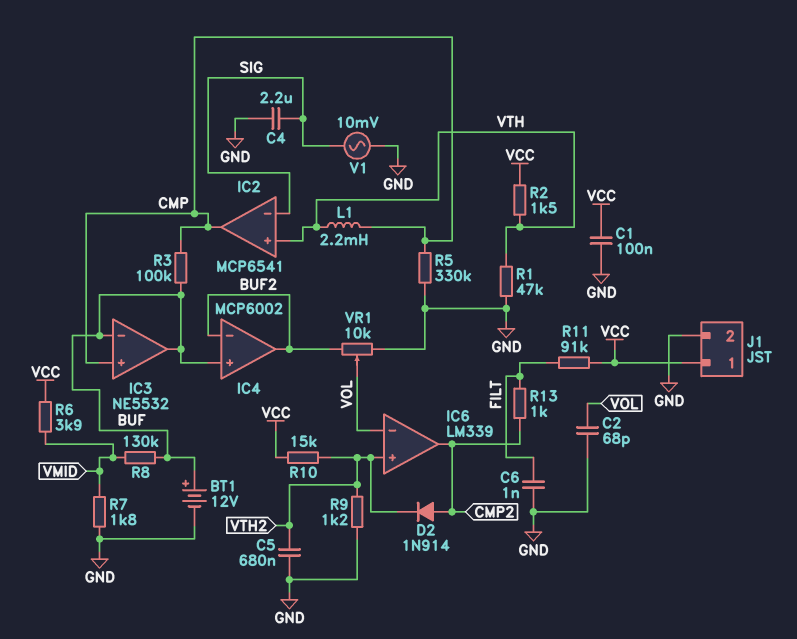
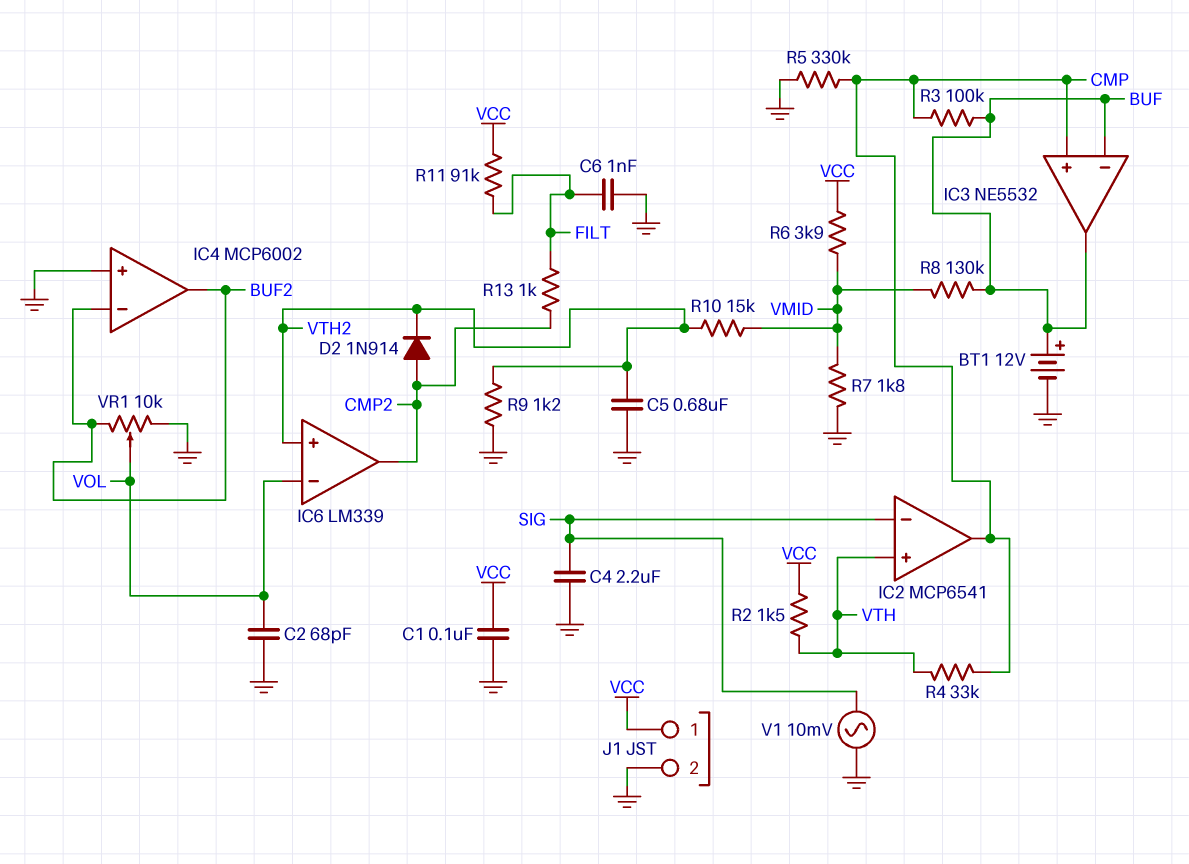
IC4 pin in+: BUF -> GND
L1: 2.2mH (CMP, VTH) -> none
R1: 47k (GND, VTH) -> none
R4: none -> 33k (CMP, VTH)
R10: 15k (VCC, VTH2) -> 15k (VMID, VTH2)

